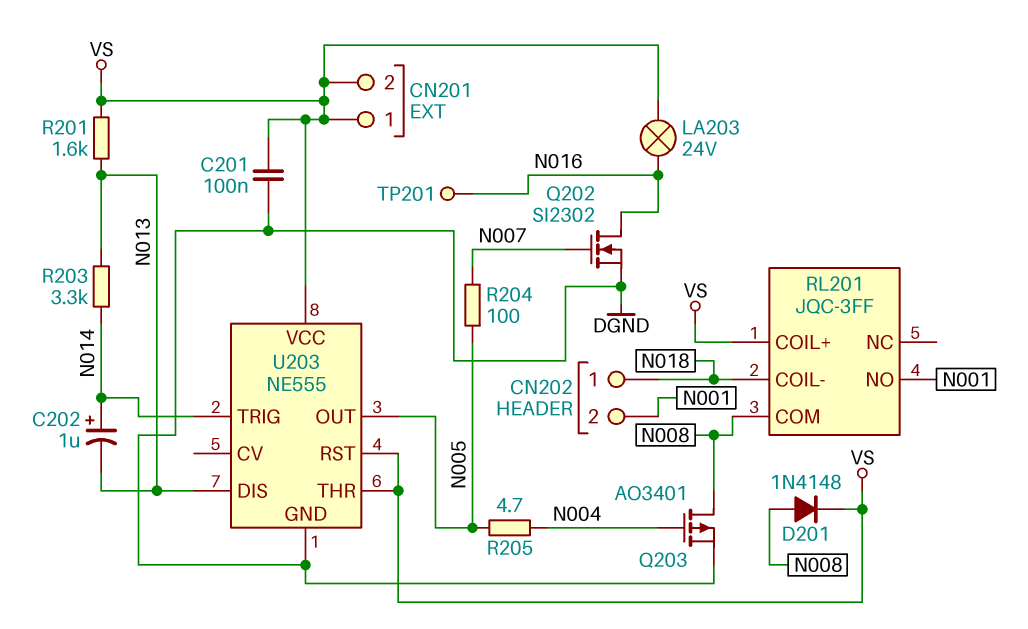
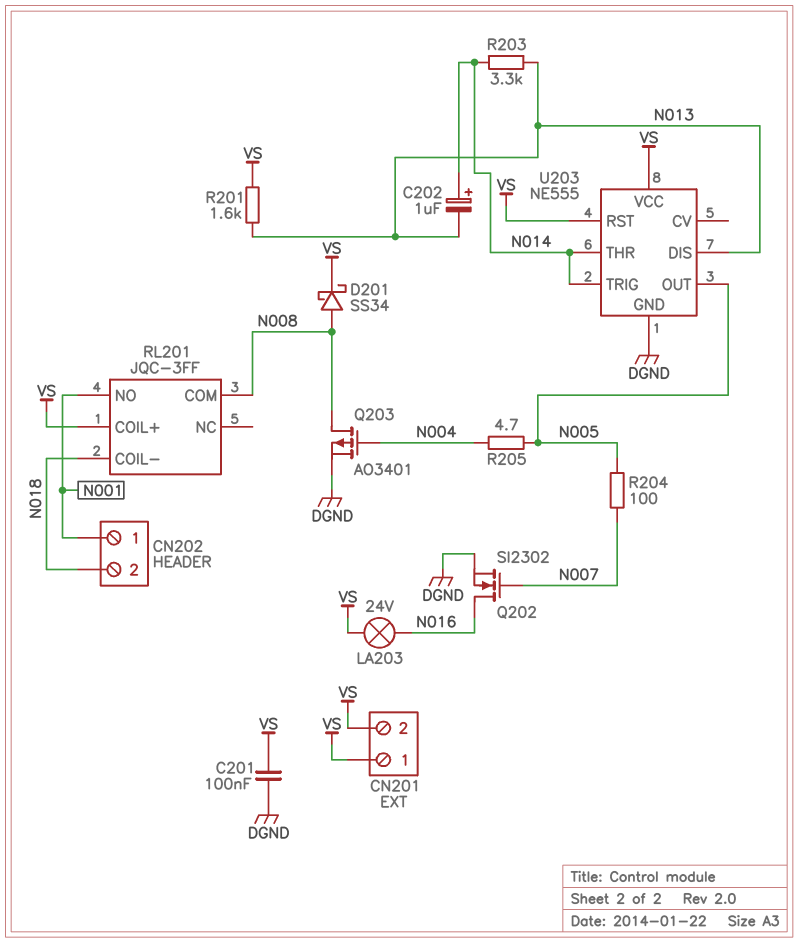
CN202 pin 1: N018 -> N001
CN202 pin 2: N001 -> N018
D201: diode 1N4148 (A N008, K VS) -> schottky SS34 (A N008, K VS)
TP201: test point (N016) -> none
U203 pin THR: VS -> N014

